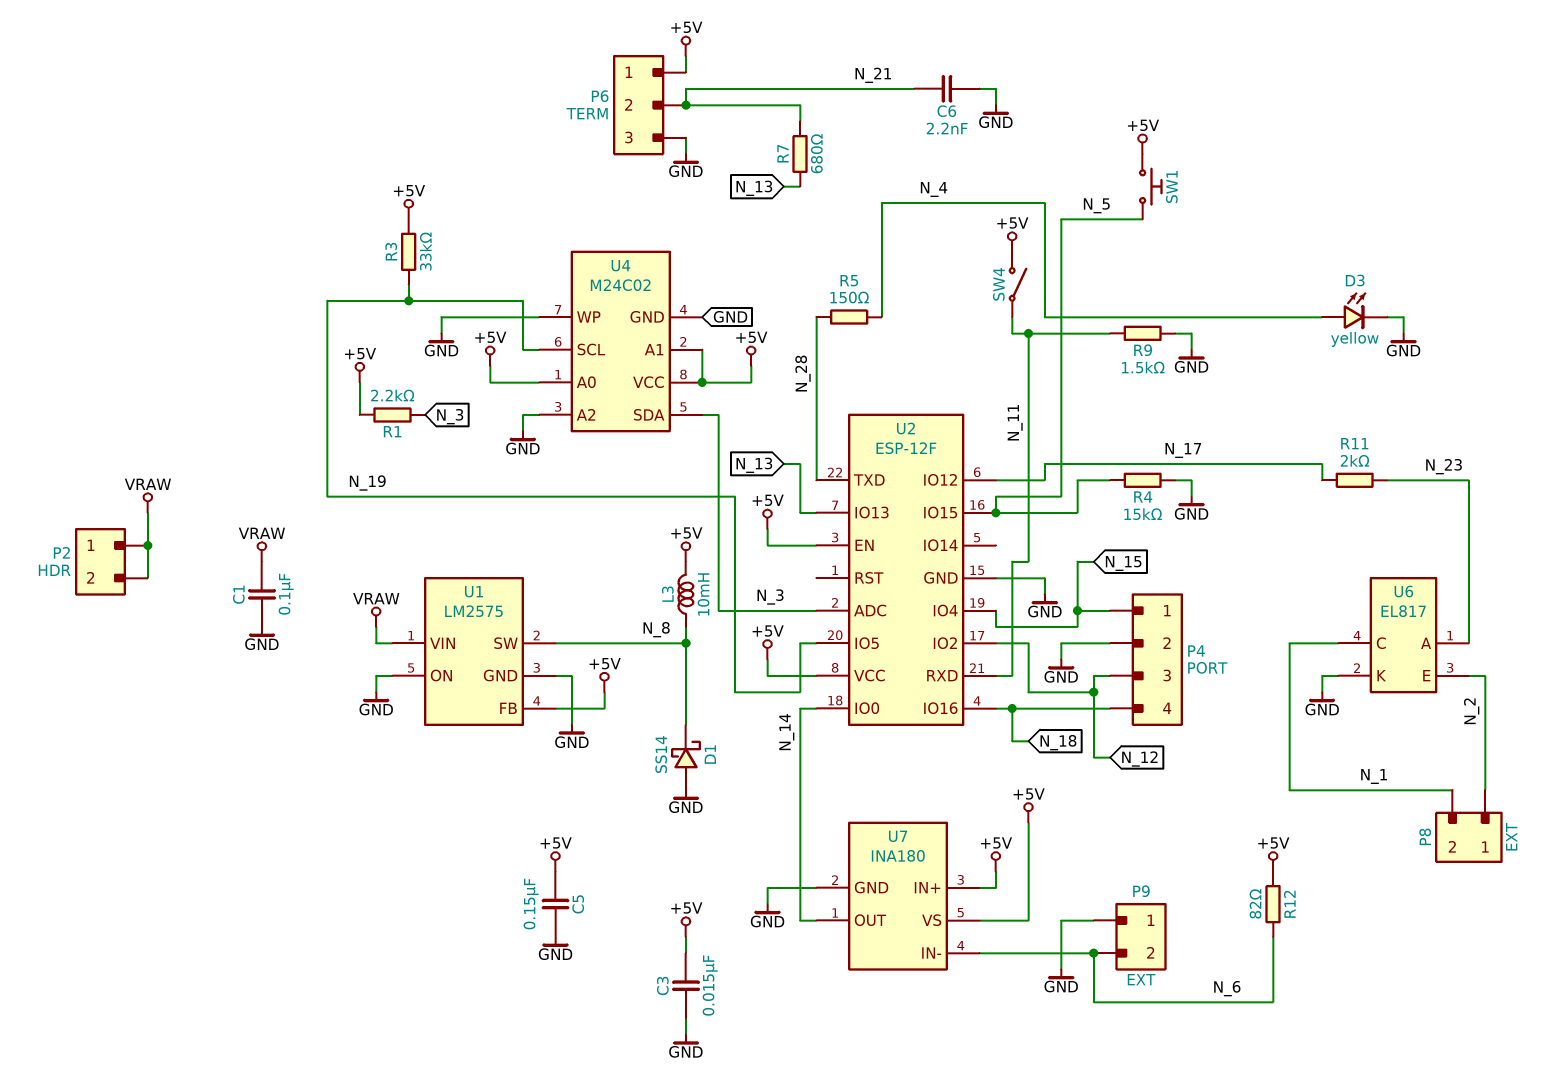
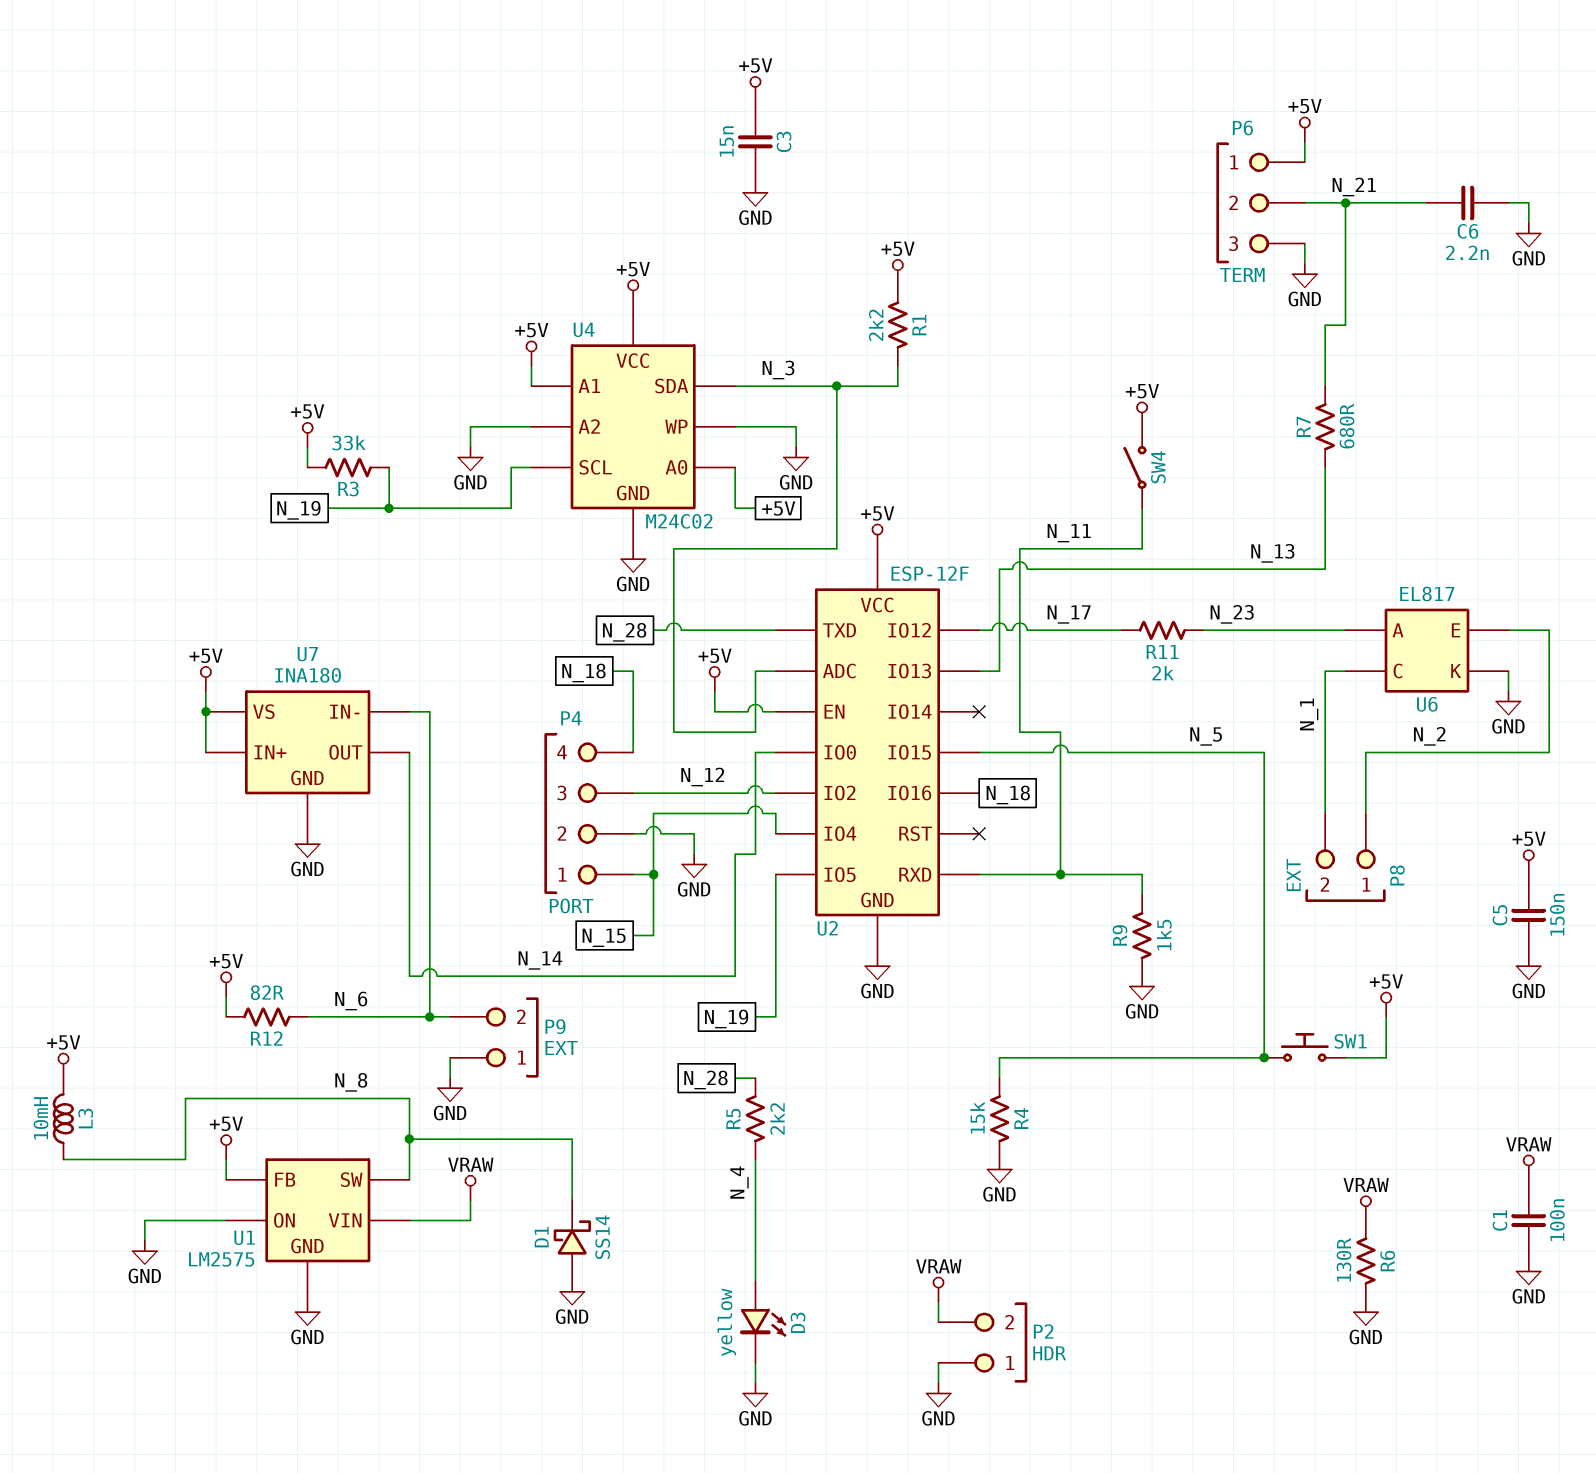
P2 pin 1: VRAW -> GND
R5: 150 (N_4, N_28) -> 2.2k (N_4, N_28)
R6: none -> 130 (GND, VRAW)

